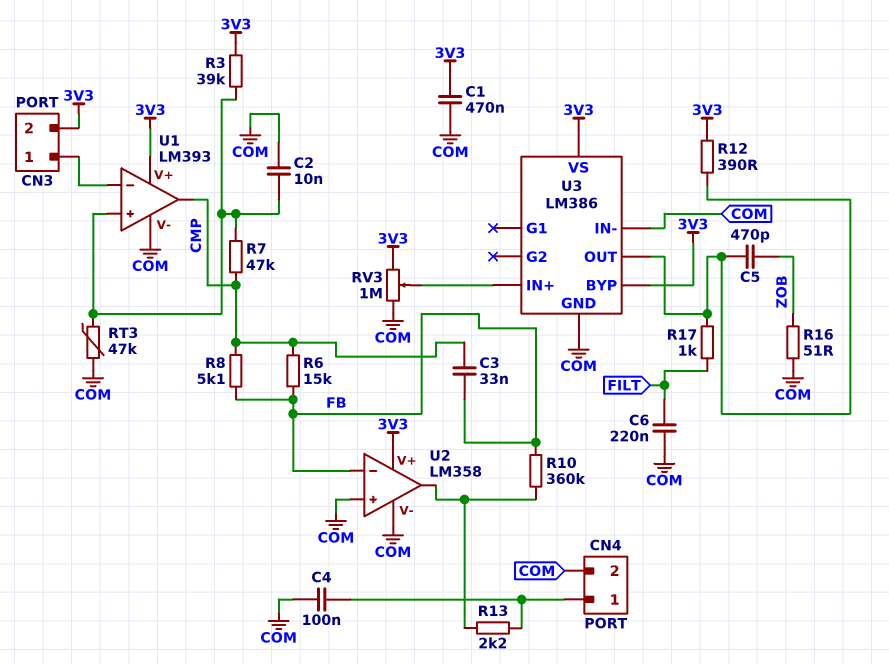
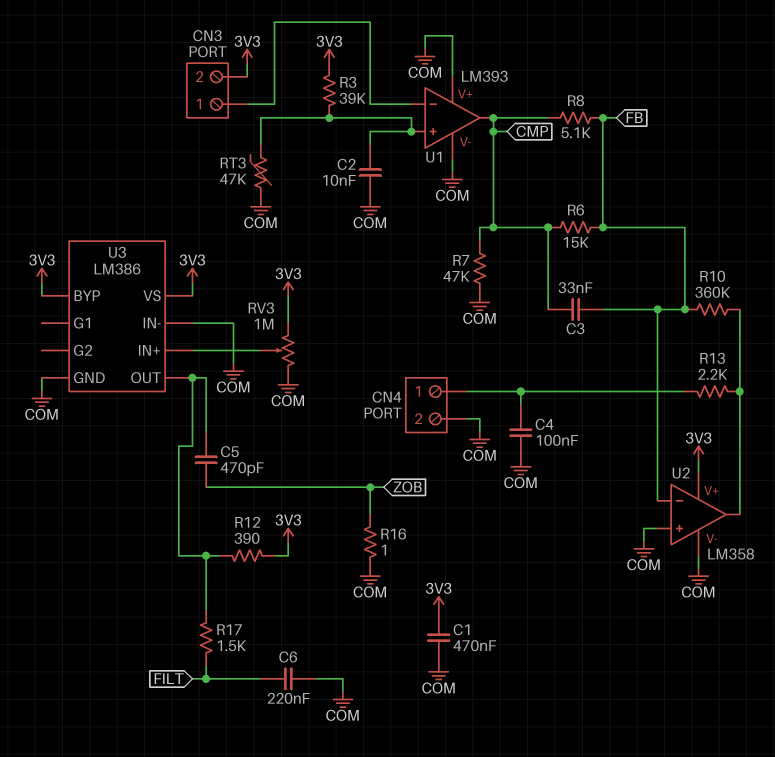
R7: 47k (CMP, U1/in+) -> 47k (CMP, COM)
R16: 51 (COM, ZOB) -> 1 (COM, ZOB)
R17: 1k (FILT, U3/OUT) -> 1.5k (FILT, U3/OUT)
U1 pin V+: 3V3 -> COM

